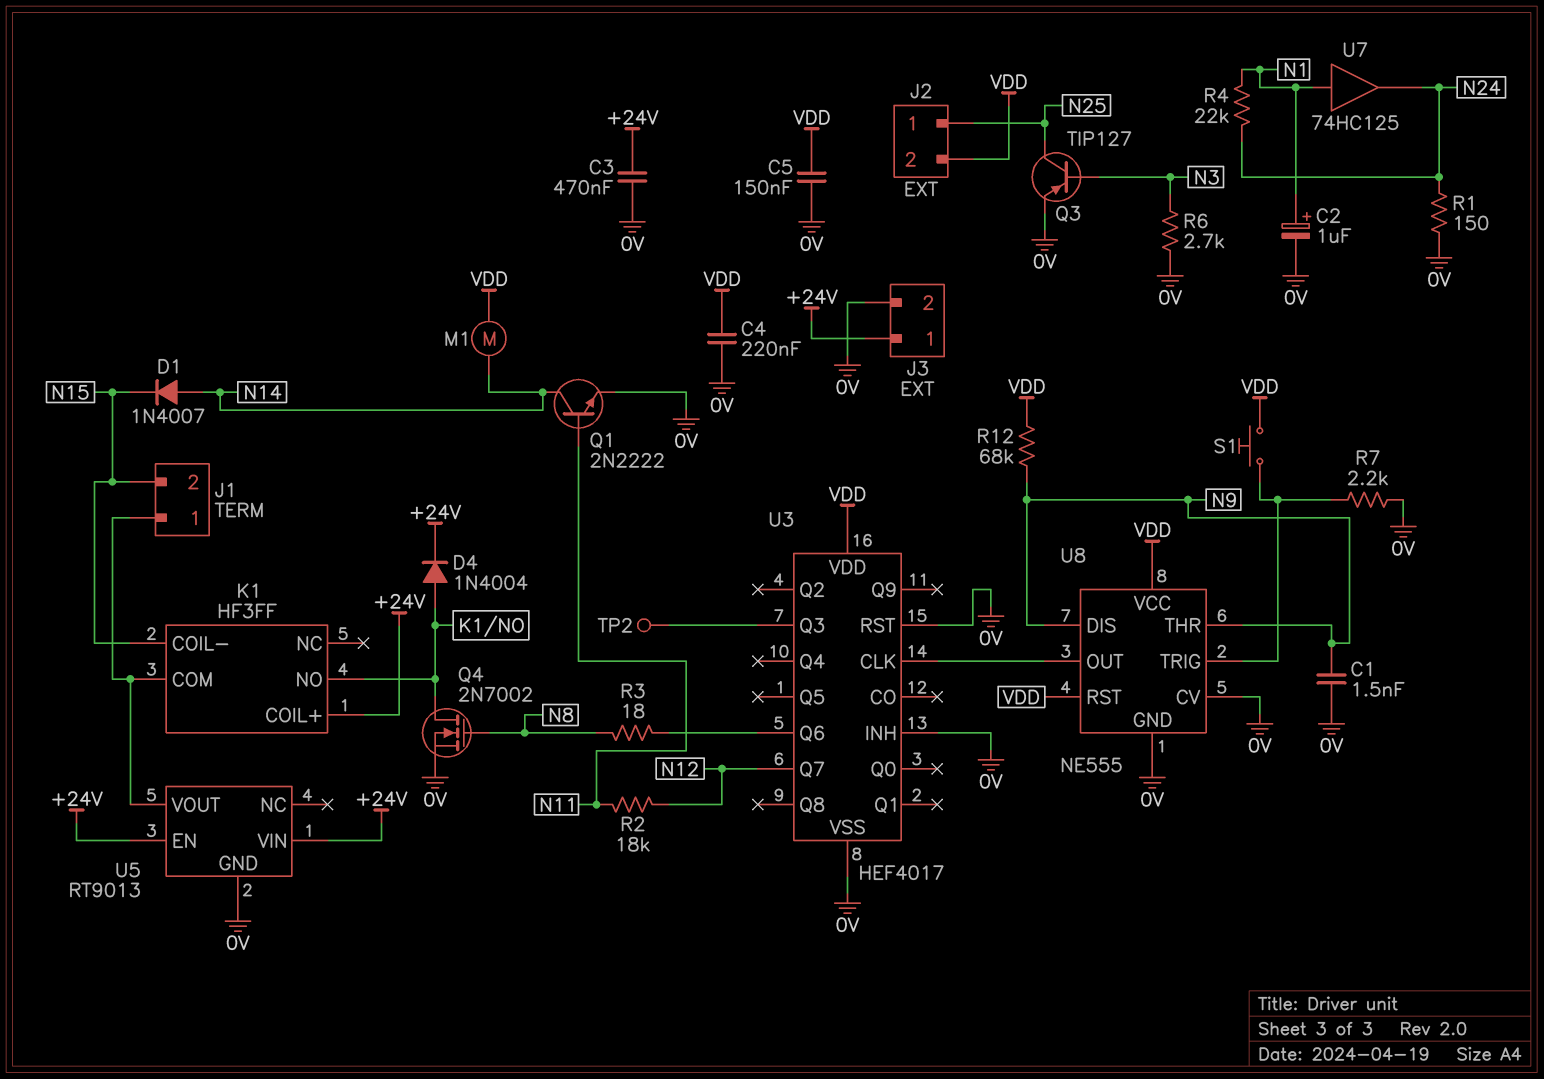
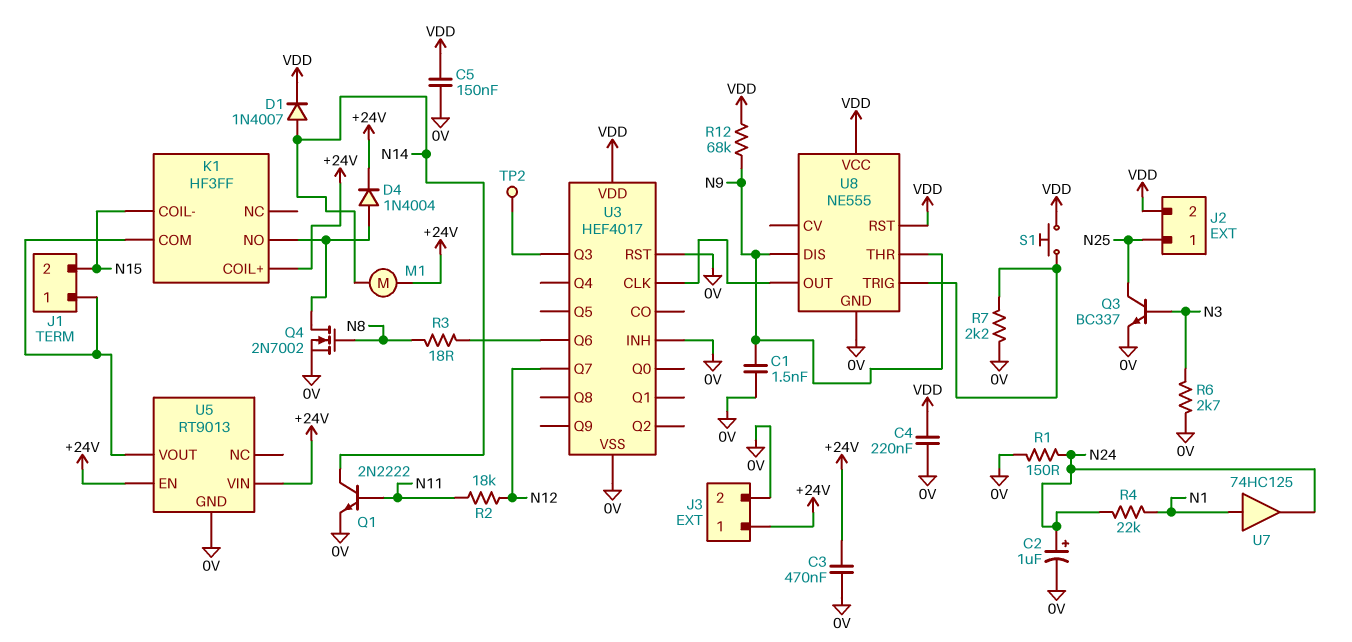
C2: 1uF (plus N1, minus 0V) -> 1uF (plus N24, minus 0V)
D1: diode 1N4007 (A N14, K N15) -> diode 1N4007 (A N14, K VDD)
M1: motor (N14, VDD) -> motor (+24V, N14)
Q3: PNP TIP127 (B N3, C N25, E 0V) -> NPN BC337 (B N3, C N25, E 0V)
U8 pin CV: 0V -> none

